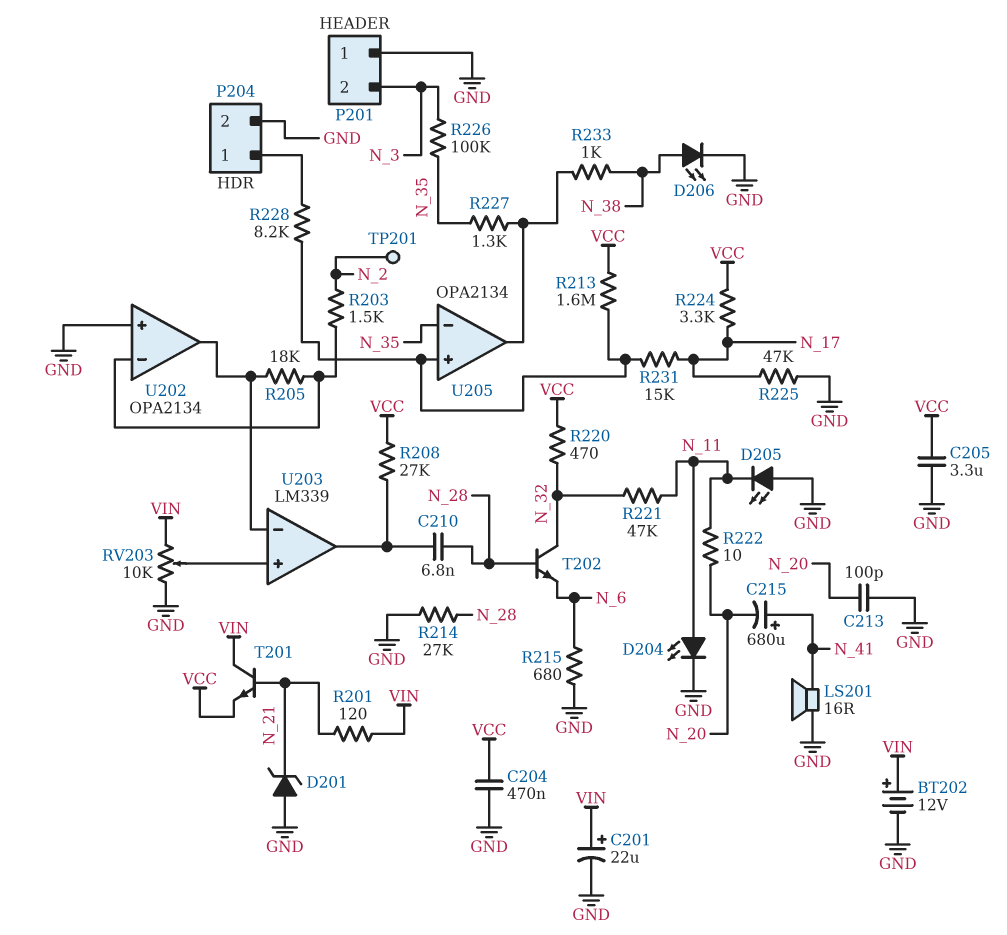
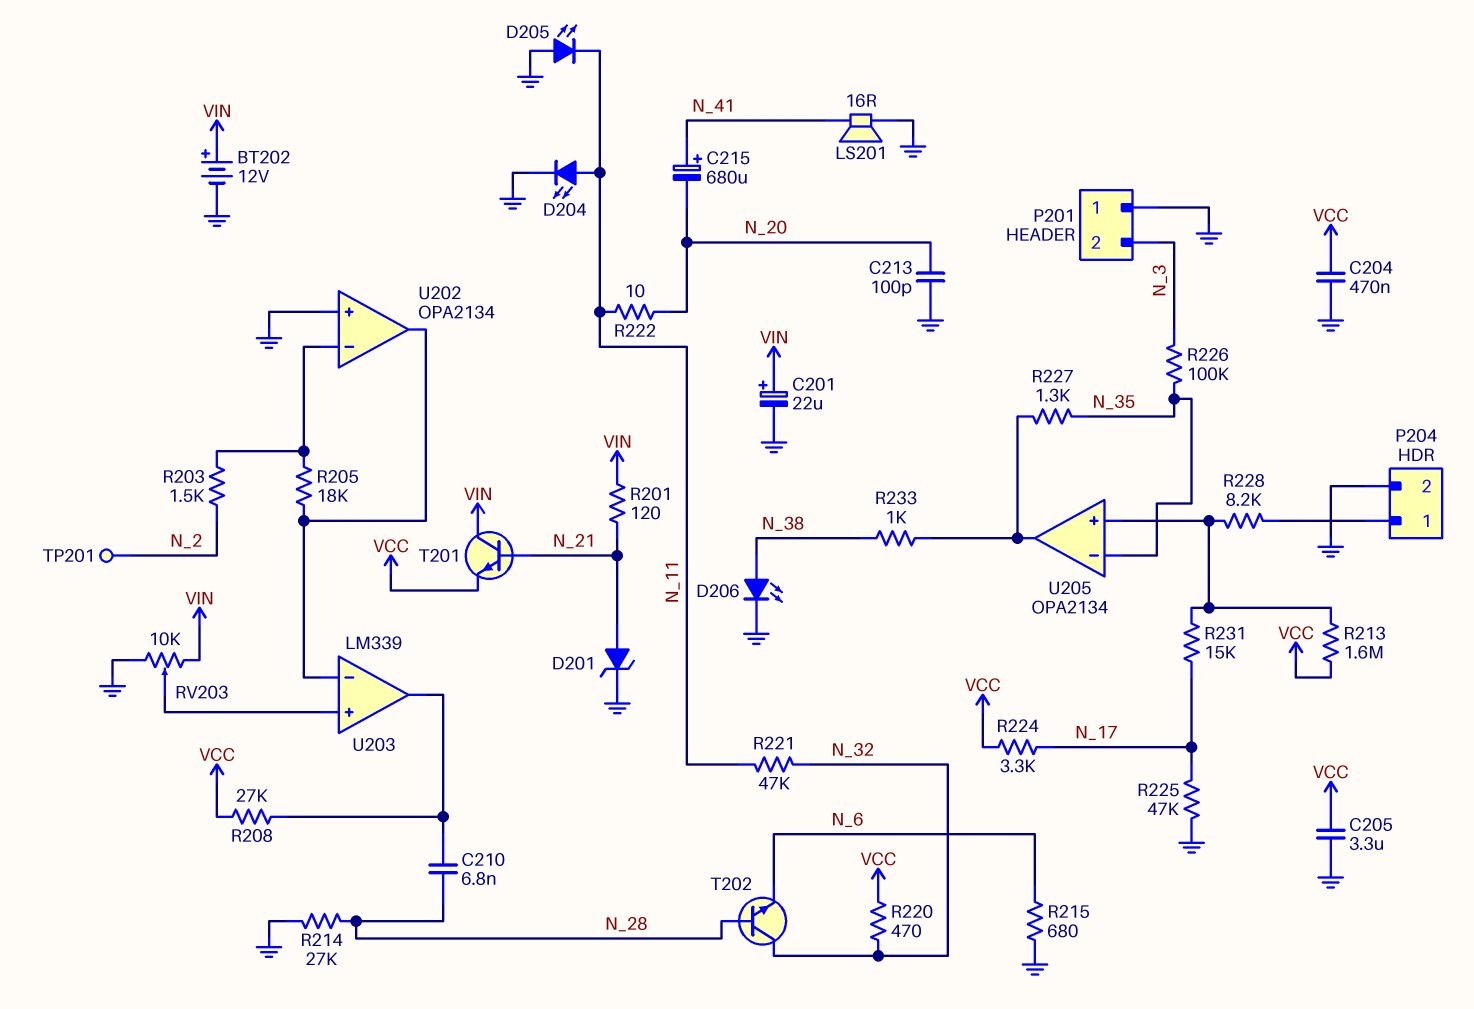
D201: zener (A GND, K N_21) -> zener (A N_21, K GND)

